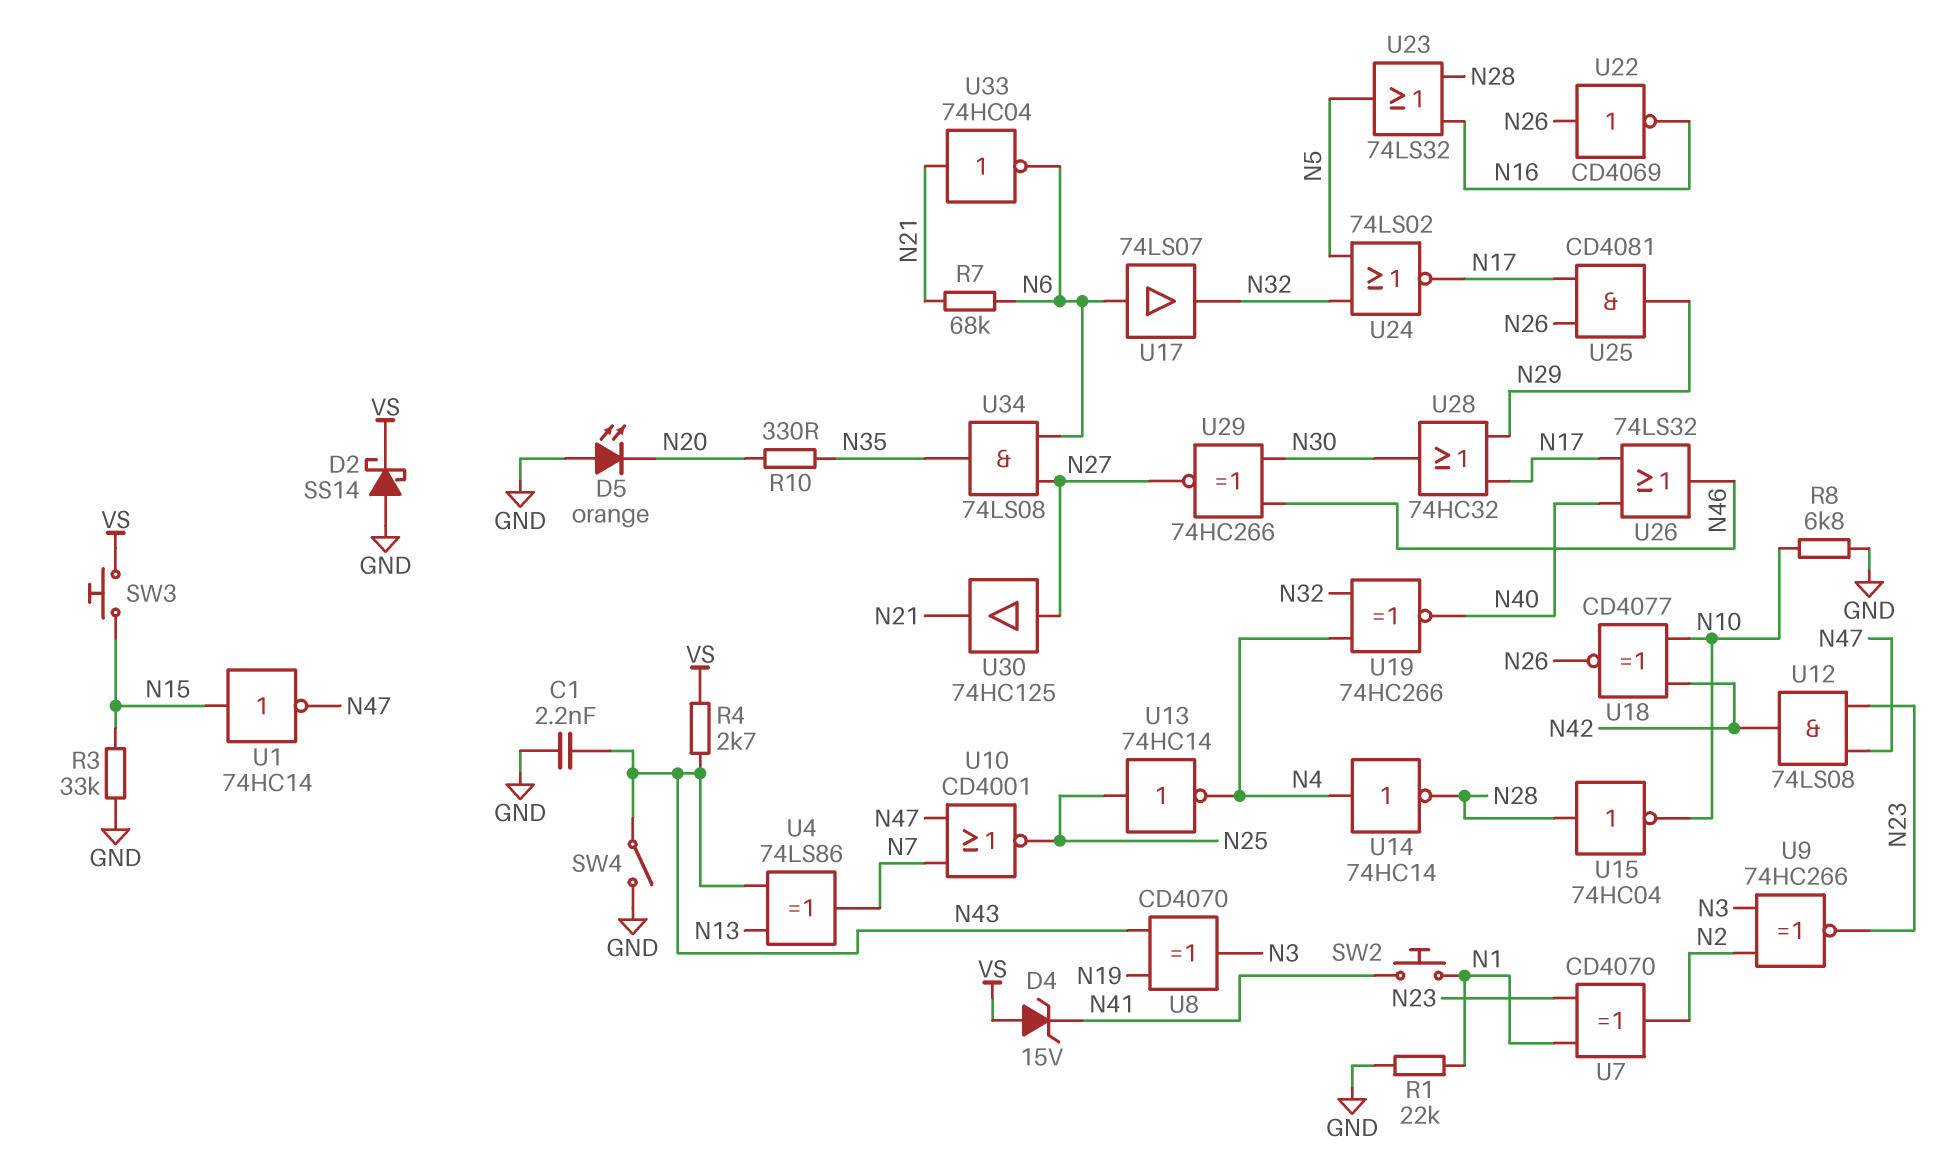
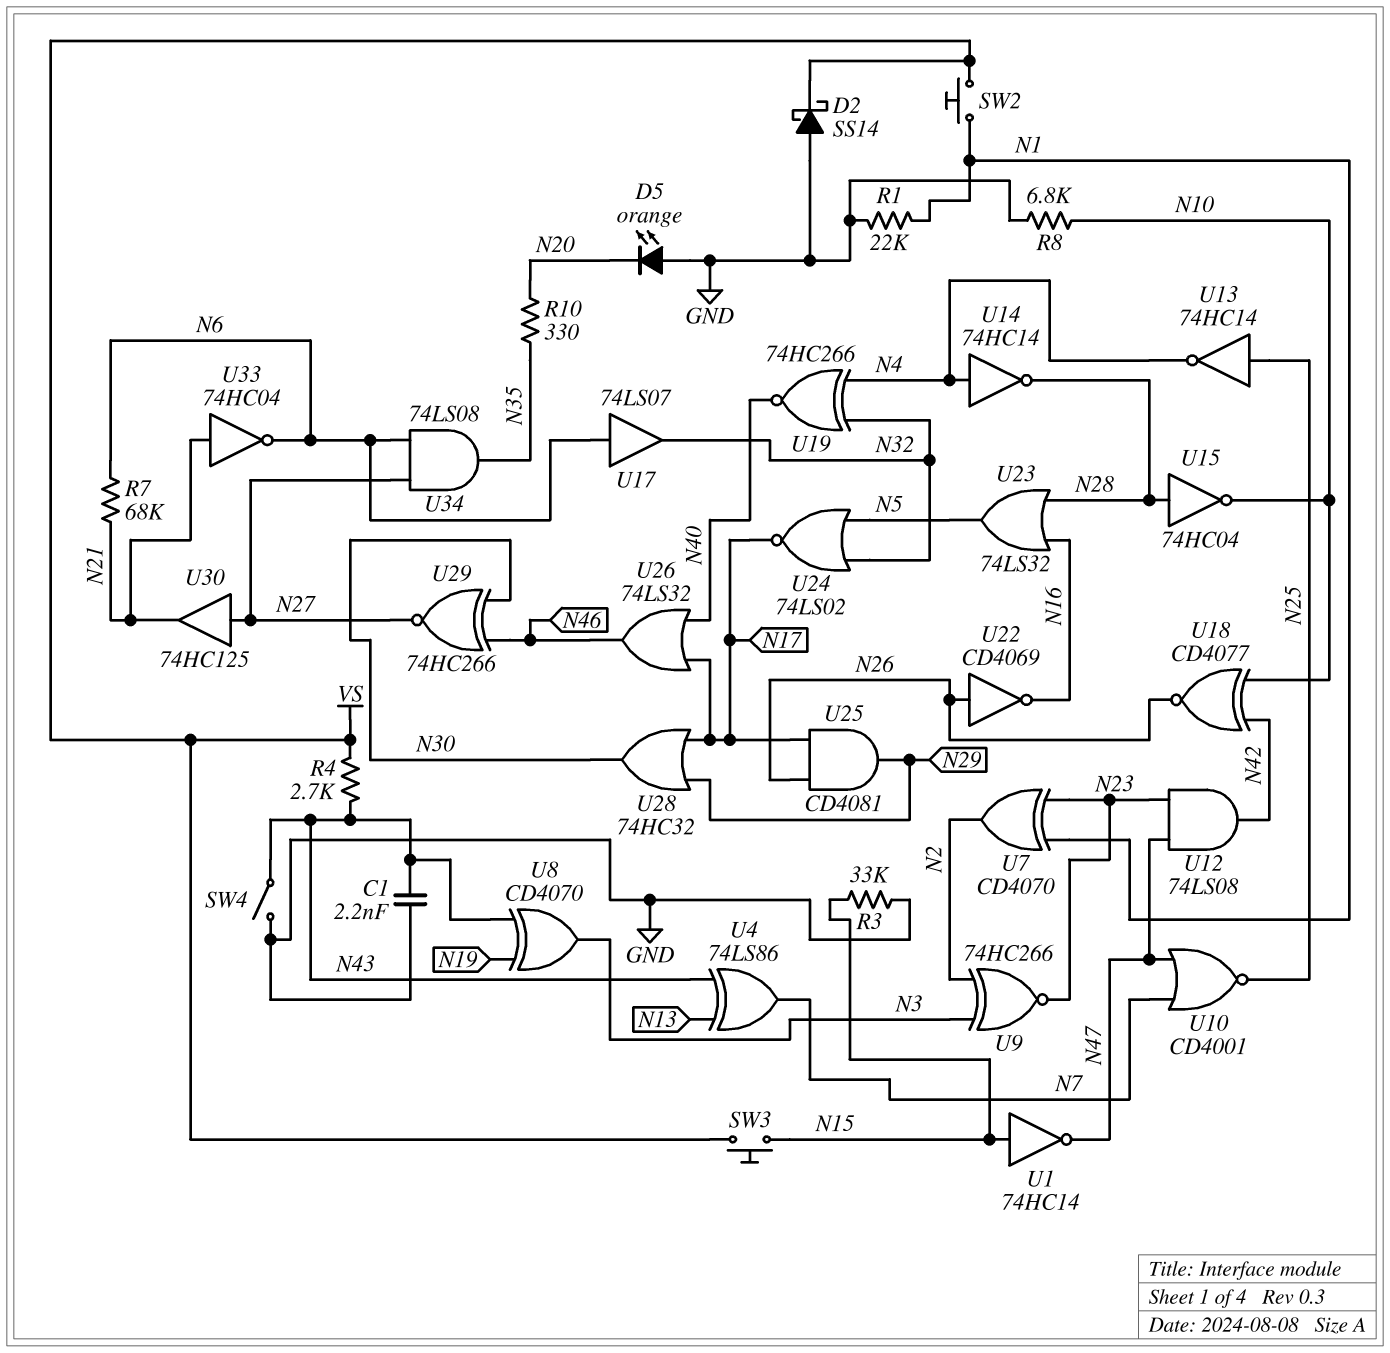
D4: zener 15V (A VS, K N41) -> none
SW2: button (N1, N41) -> button (N1, VS)

